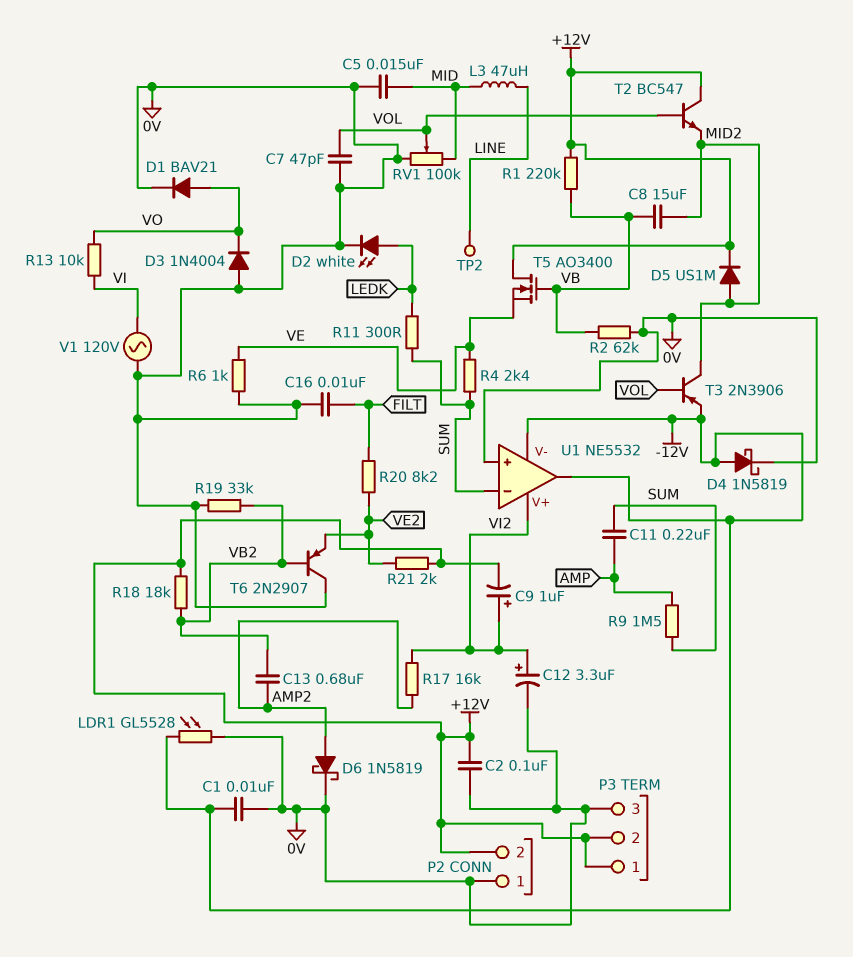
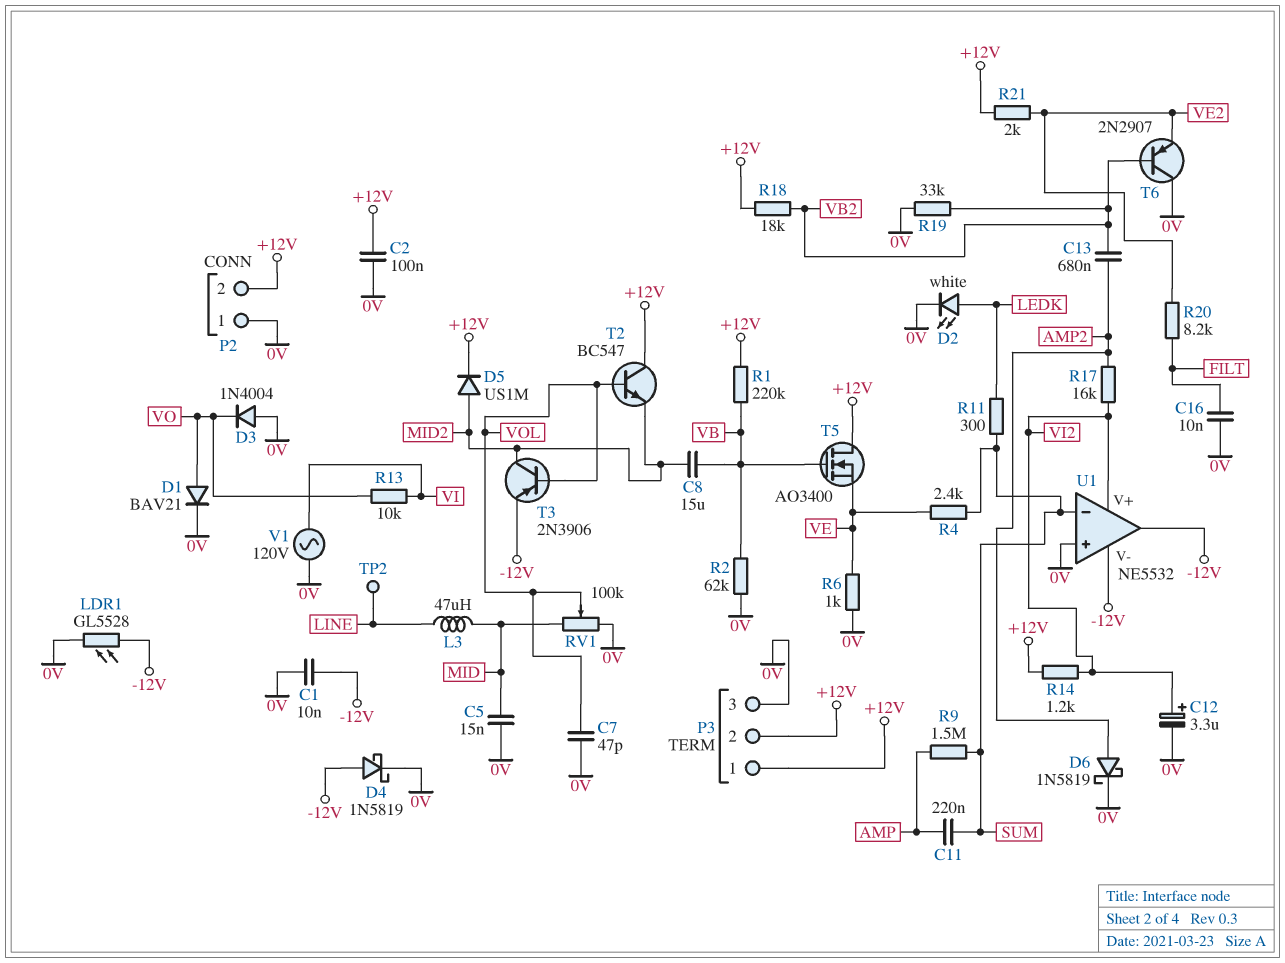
C9: 1uF (plus VI2, minus +12V) -> none
R14: none -> 1.2k (+12V, VI2)

